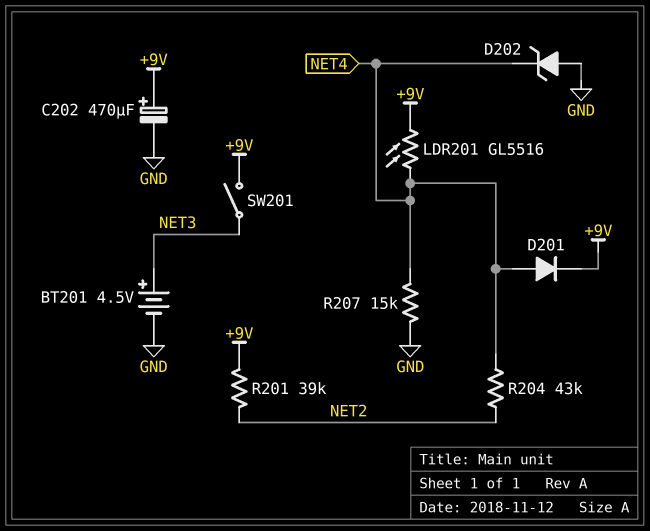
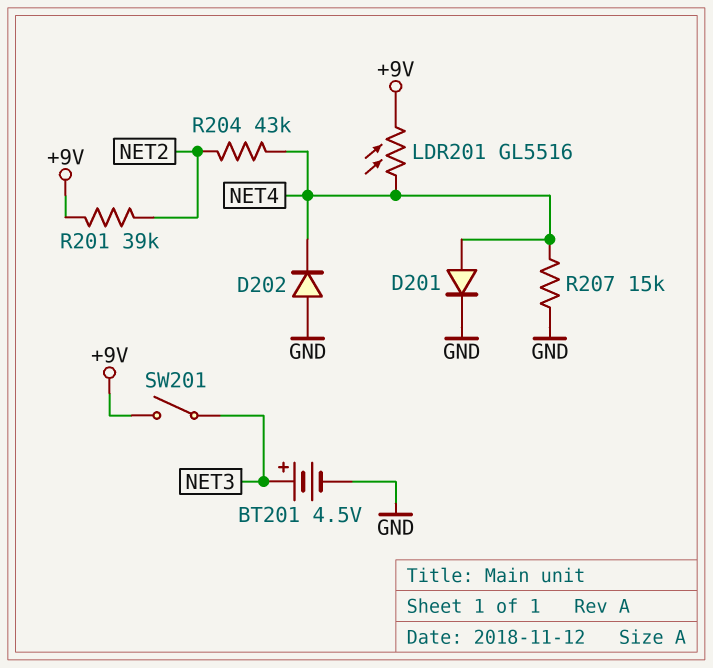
C202: 470uF (plus +9V, minus GND) -> none
D201: diode (A NET4, K +9V) -> diode (A NET4, K GND)
D202: zener (A GND, K NET4) -> diode (A GND, K NET4)

